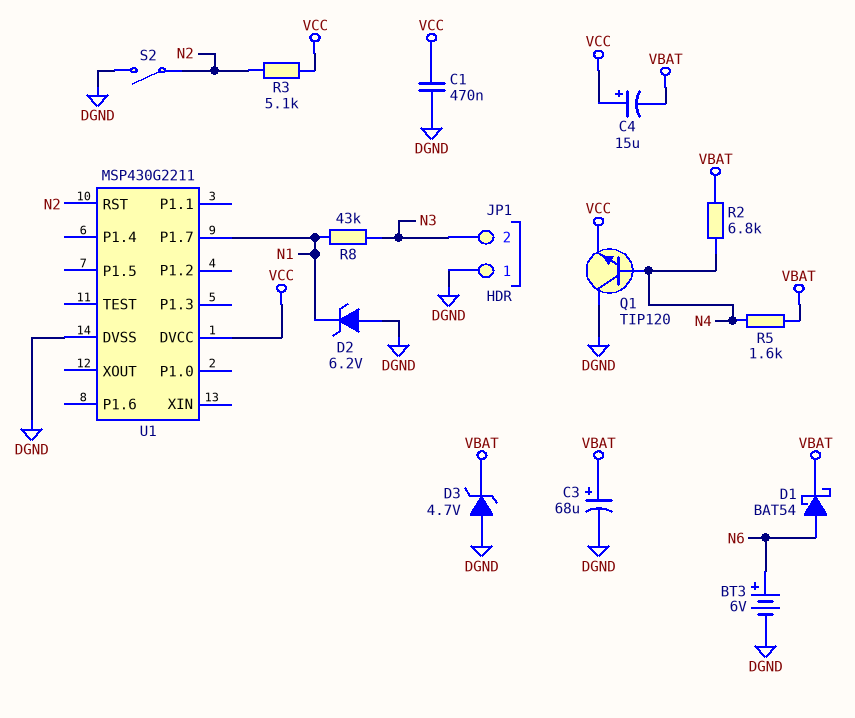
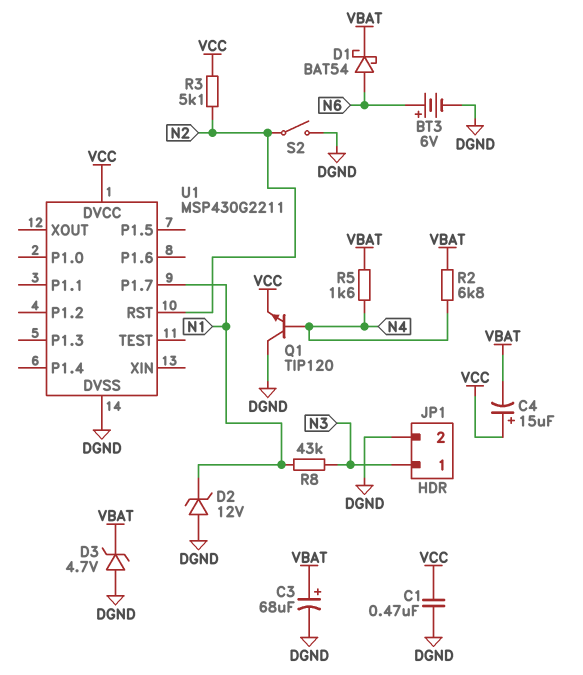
D2: zener 6.2V (A DGND, K N1) -> zener 12V (A DGND, K N1)
JP1 pin 1: DGND -> N3
JP1 pin 2: N3 -> DGND

